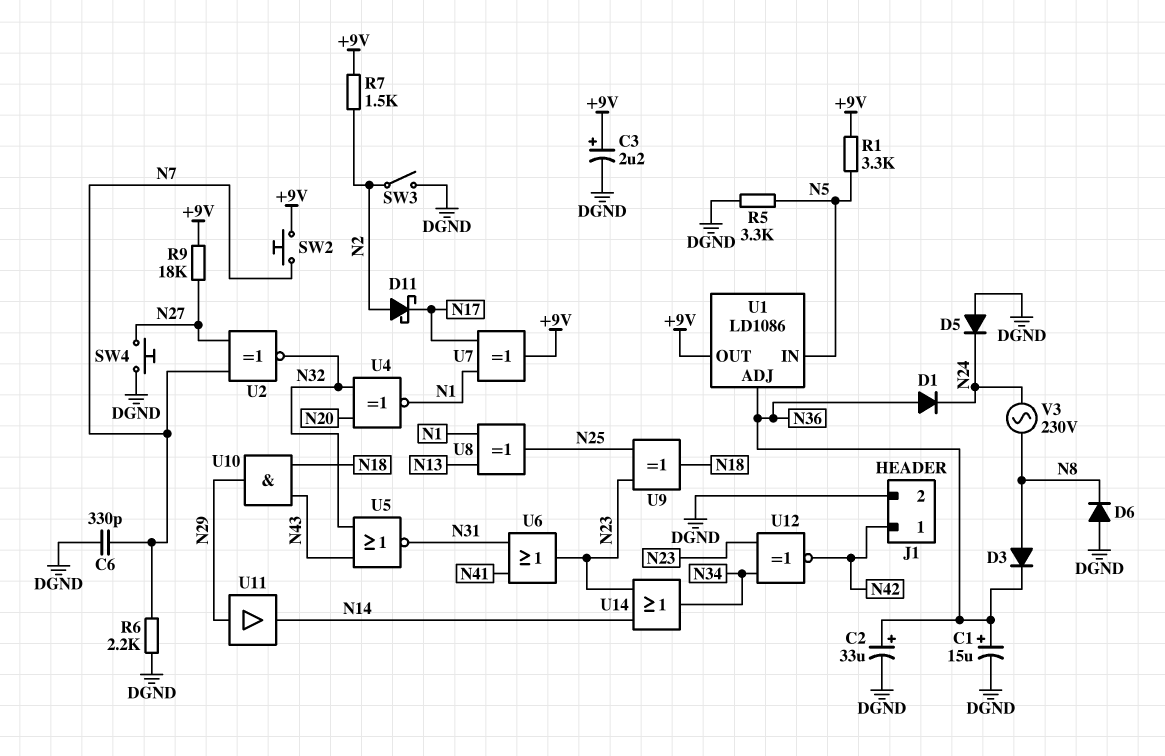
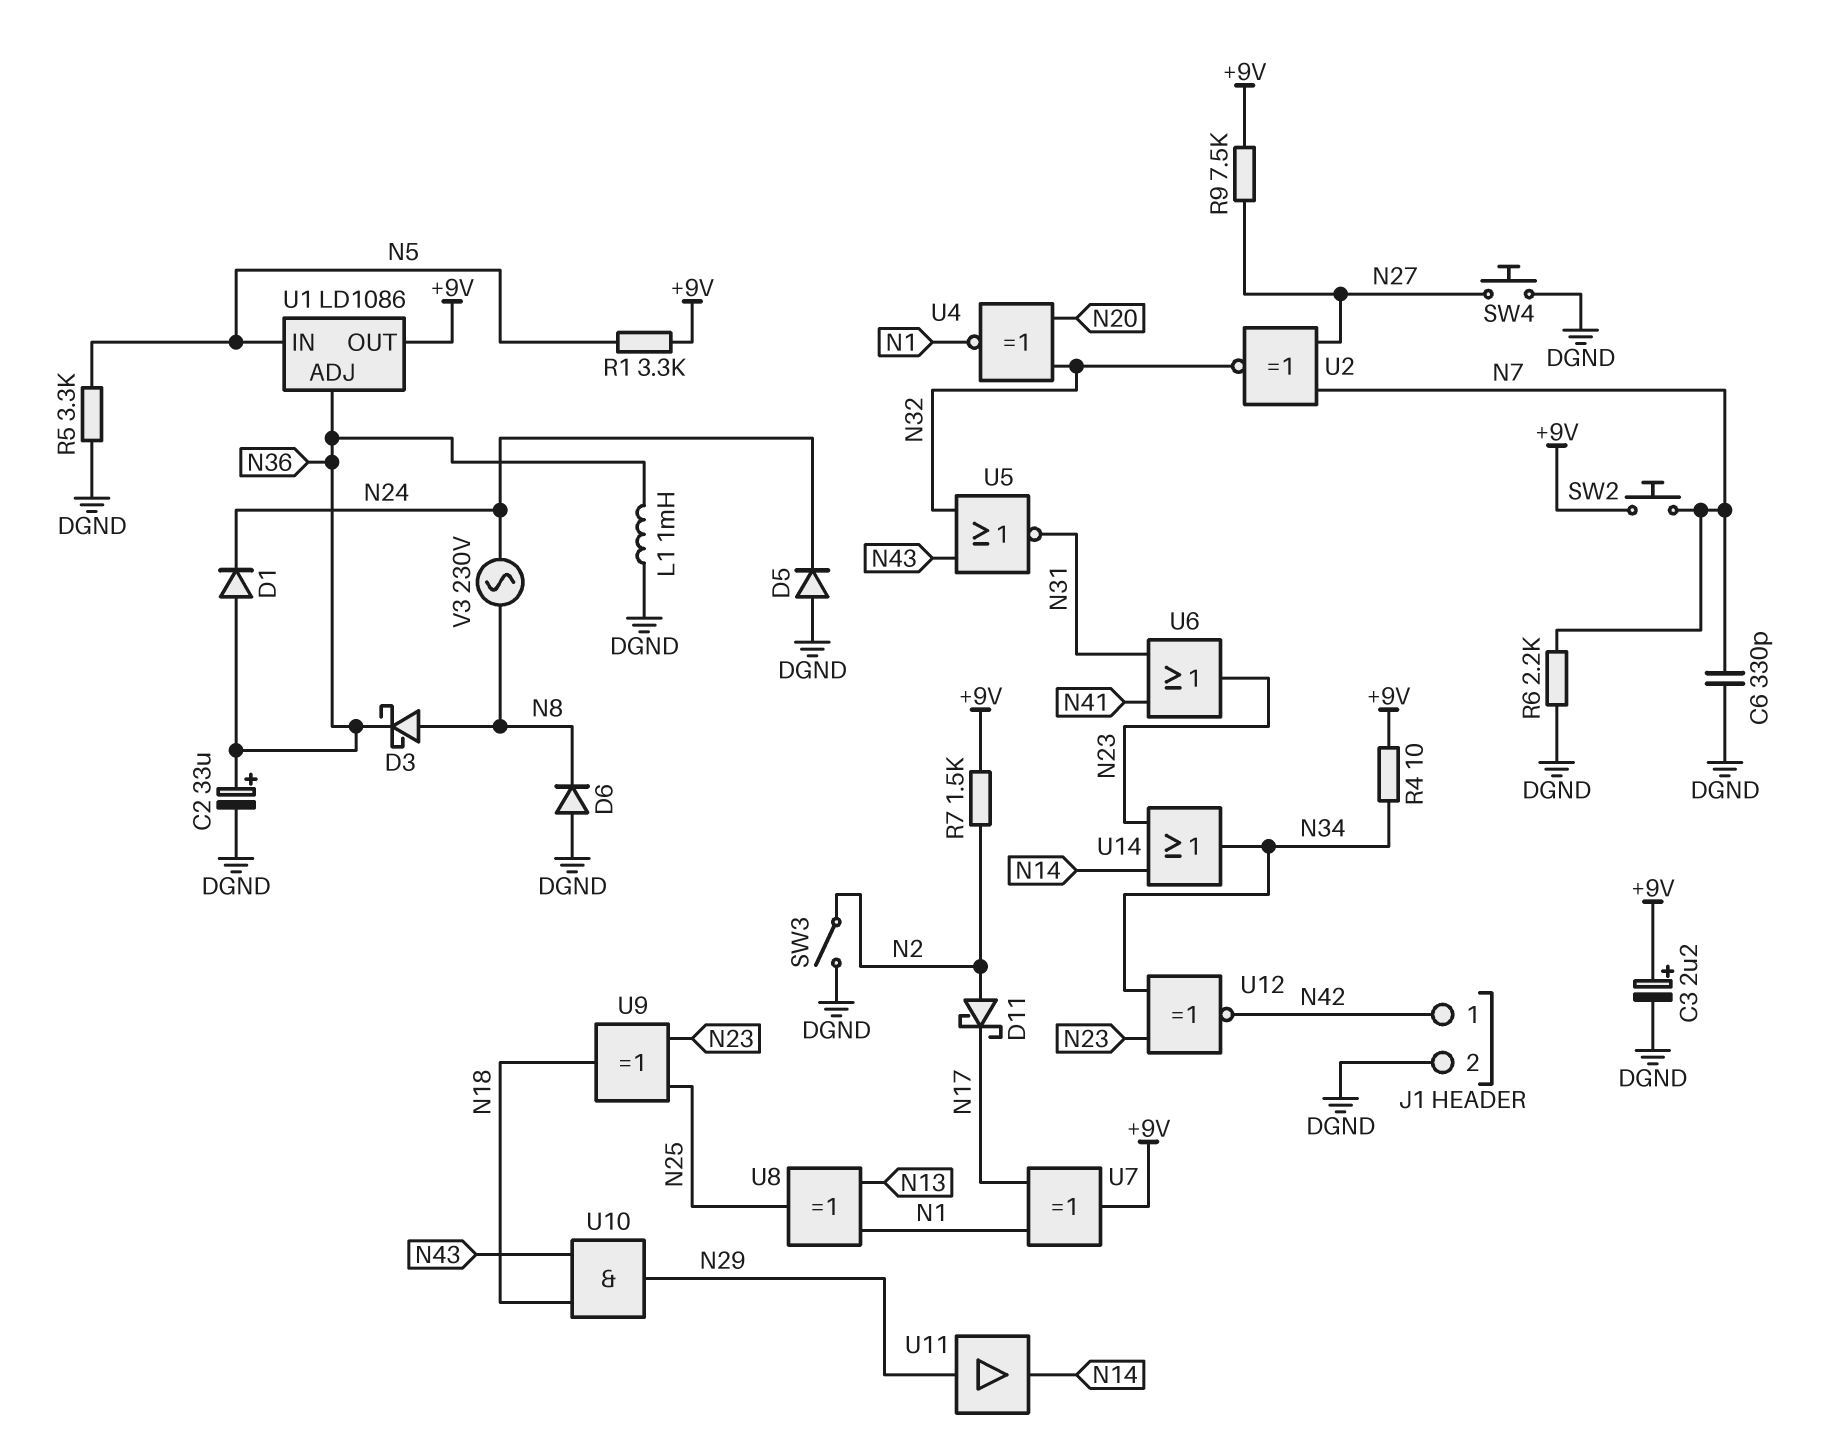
C1: 15uF (plus N36, minus DGND) -> none
D3: diode (A N8, K N36) -> schottky (A N8, K N36)
L1: none -> 1mH (DGND, N36)
R4: none -> 10 (+9V, N34)
R9: 18k (+9V, N27) -> 7.5k (+9V, N27)

